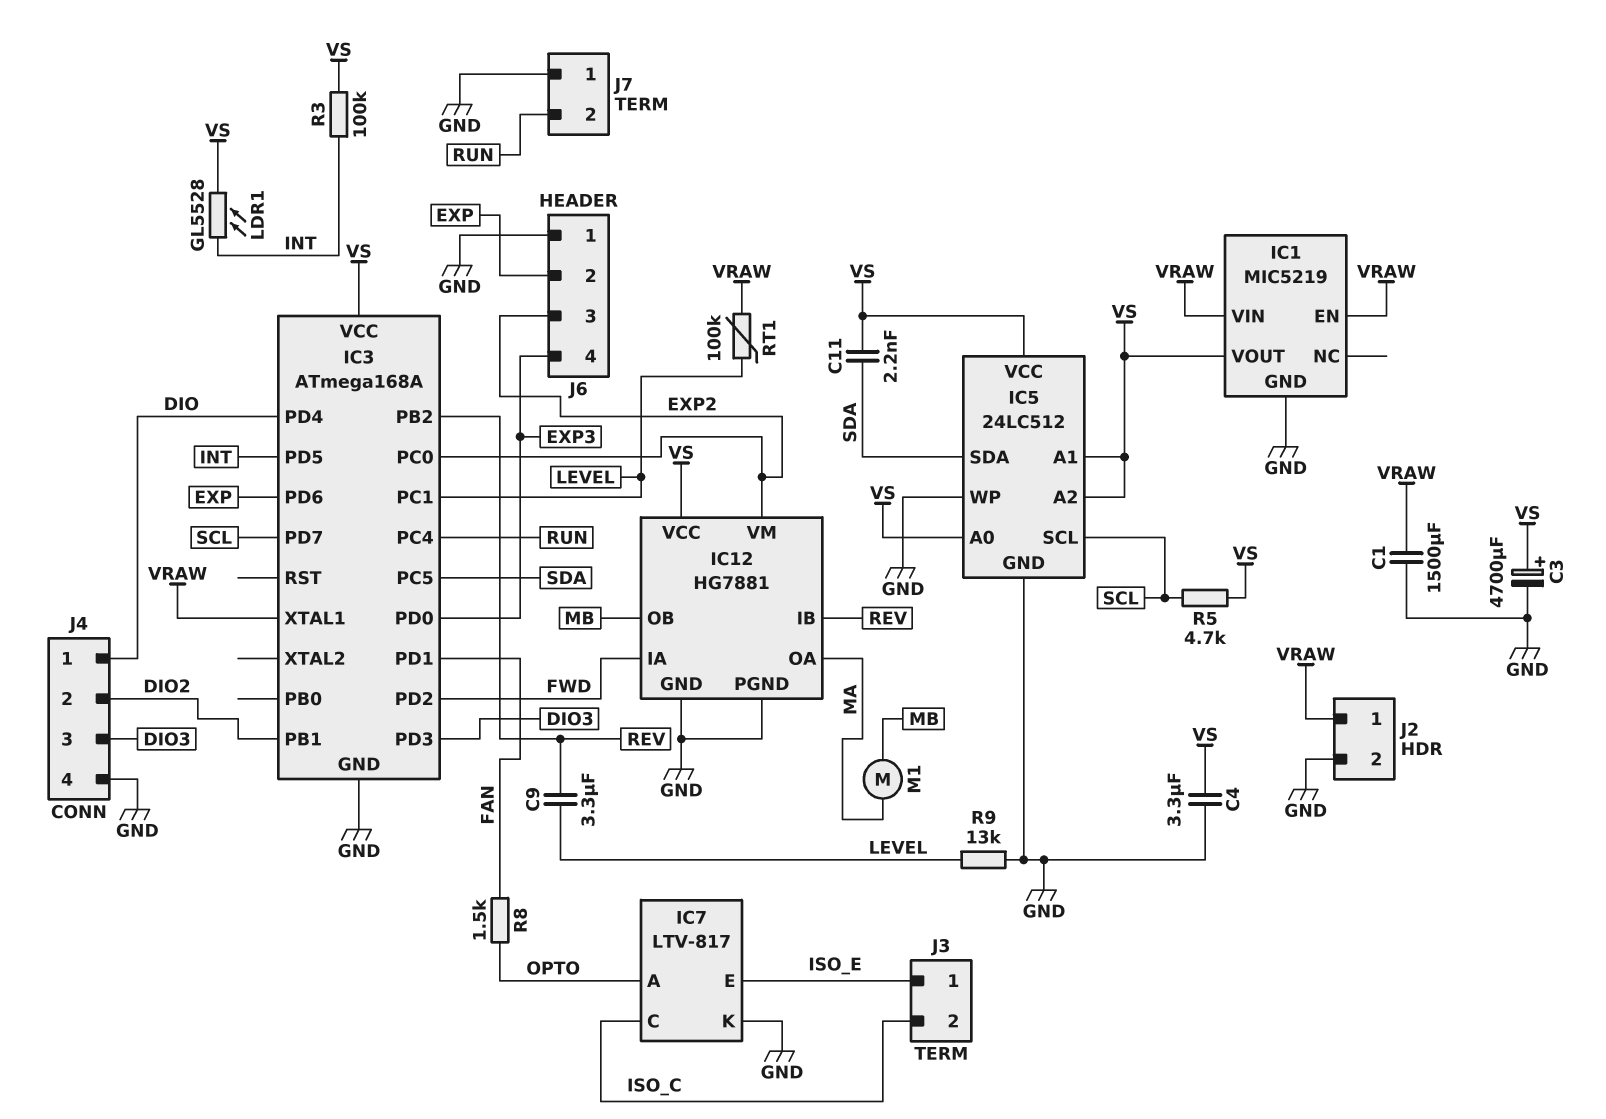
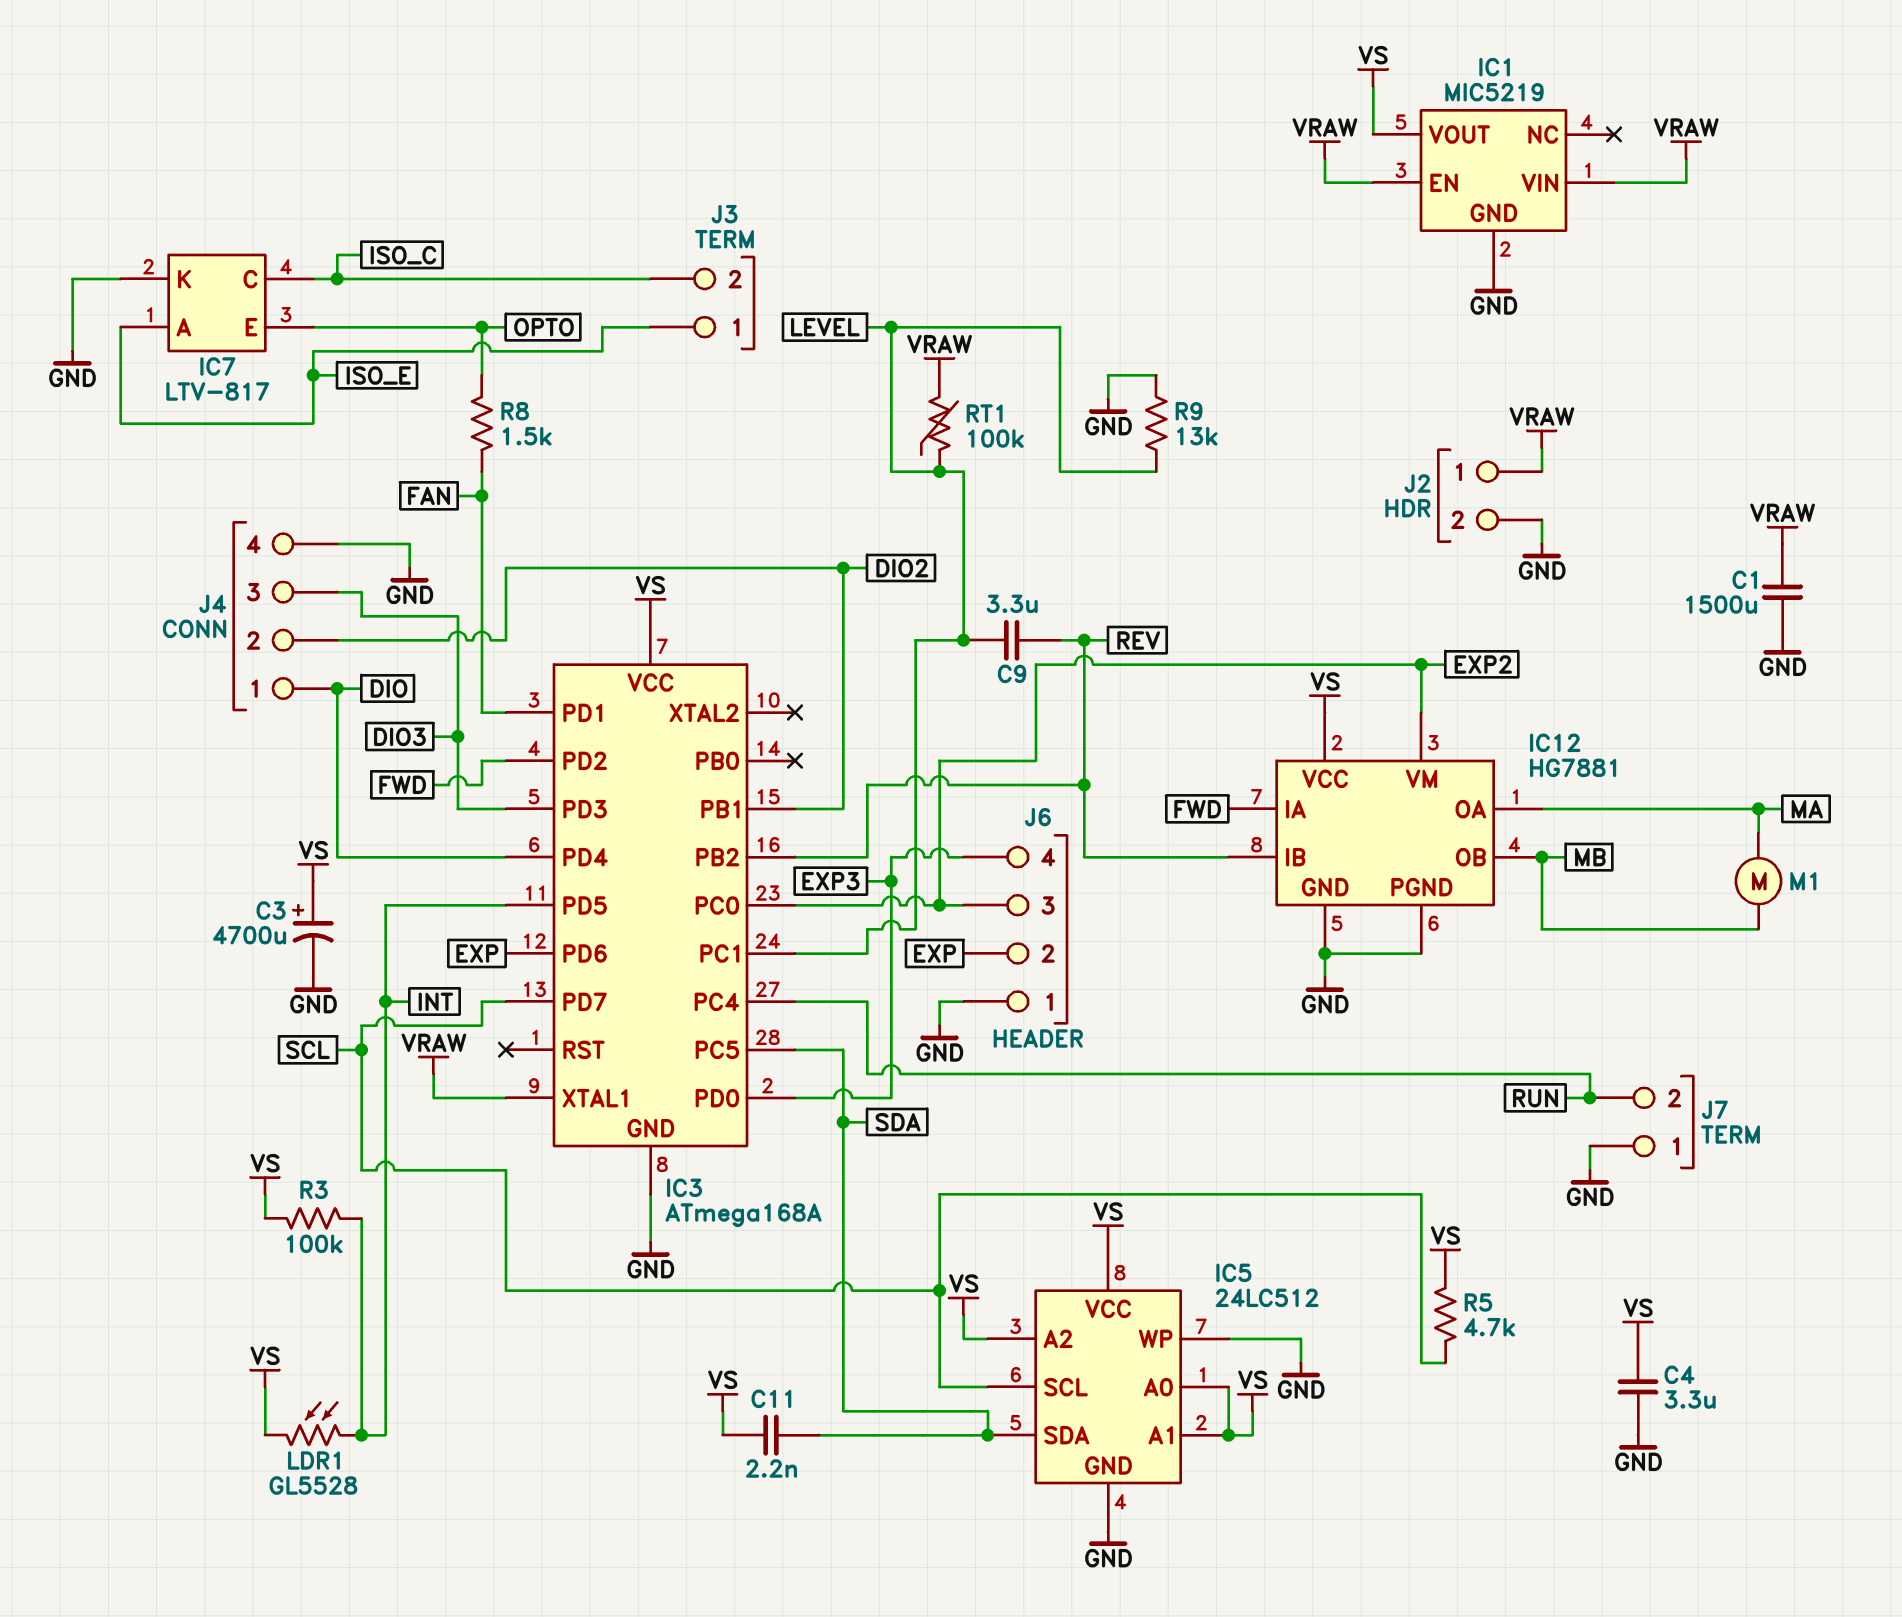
IC7 pin A: OPTO -> ISO_E
IC7 pin E: ISO_E -> OPTO

